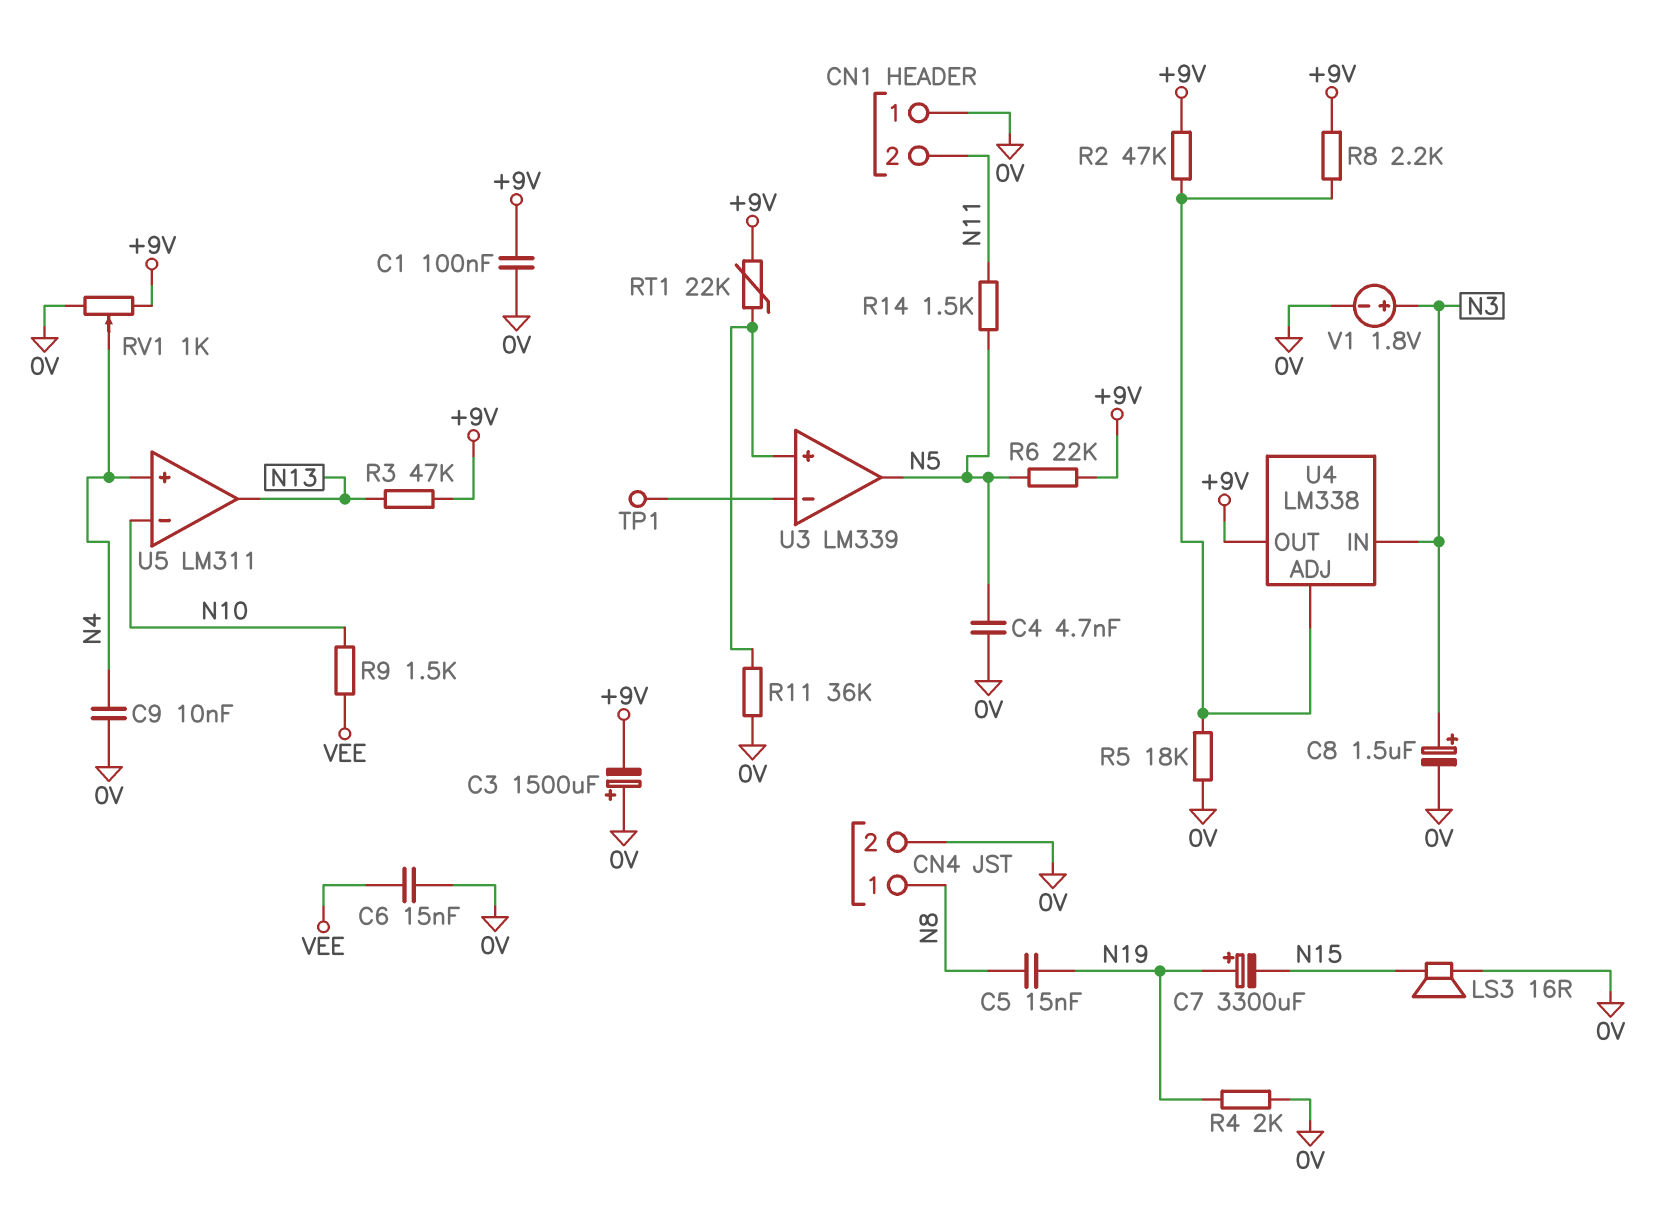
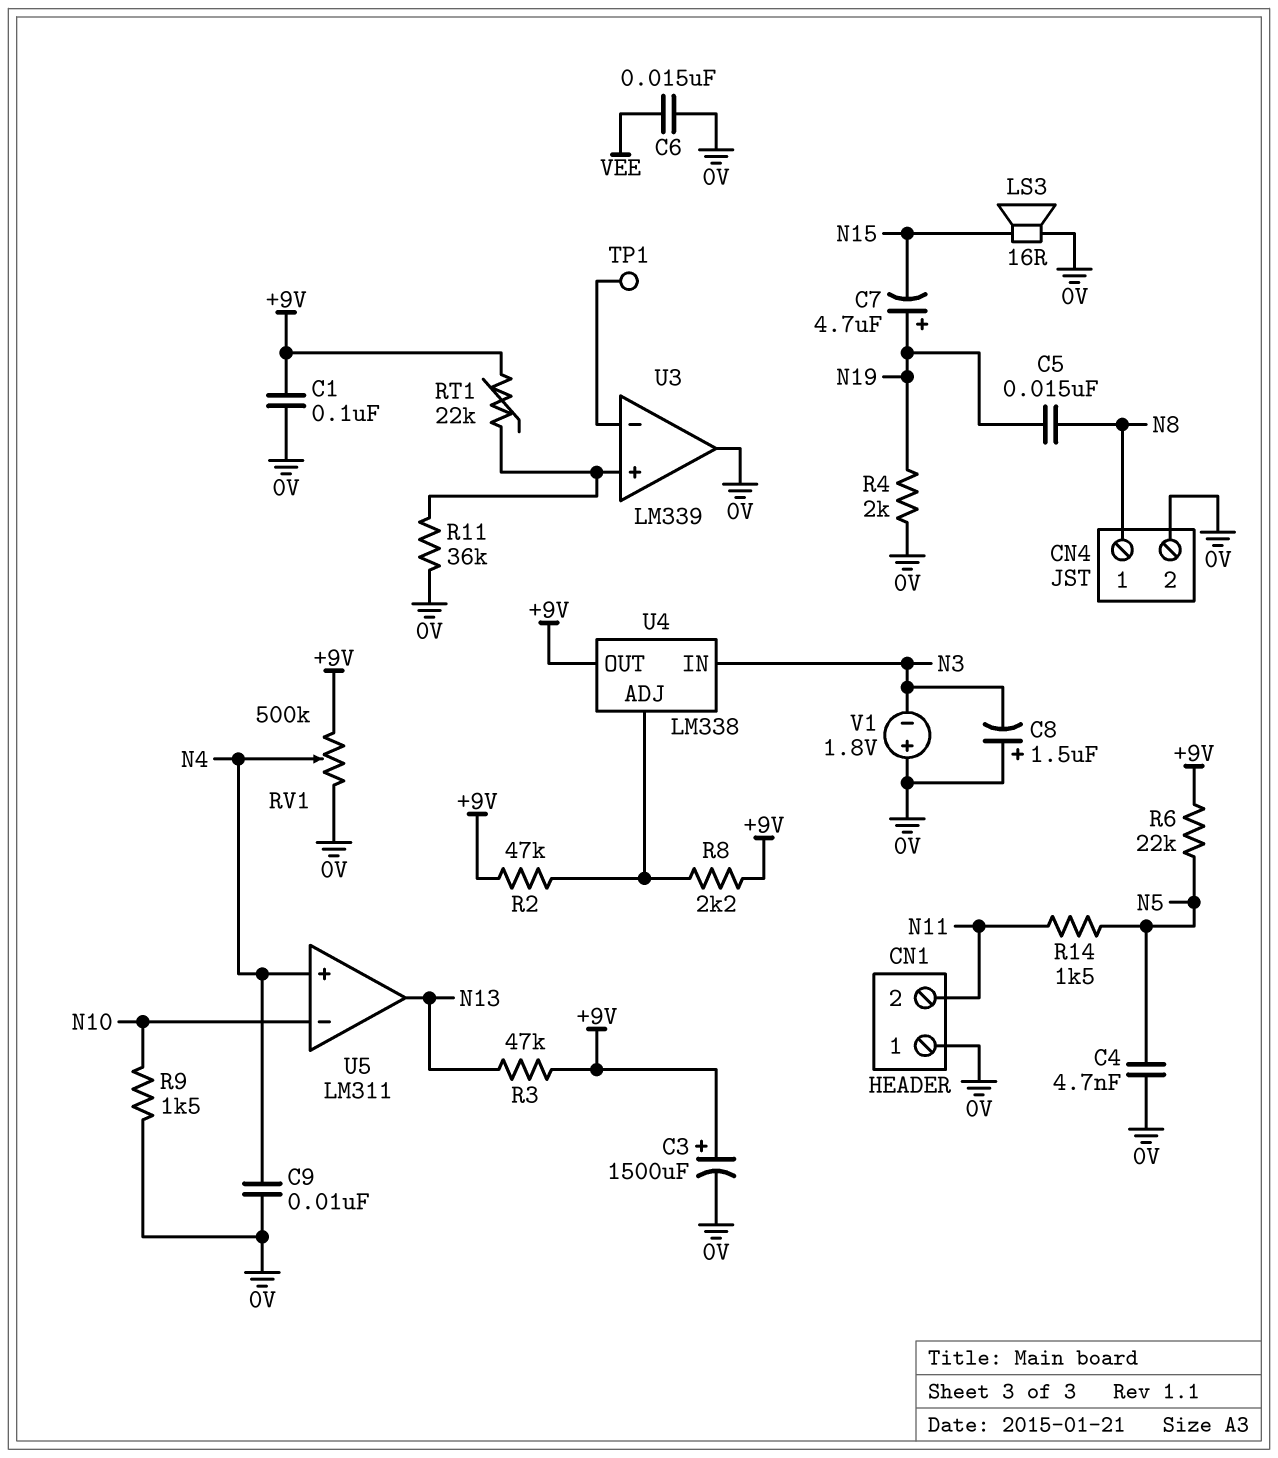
C3: 1500uF (plus 0V, minus +9V) -> 1500uF (plus +9V, minus 0V)
C7: 3300uF (plus N19, minus N15) -> 4.7uF (plus N19, minus N15)
C8: 1.5uF (plus N3, minus 0V) -> 1.5uF (plus 0V, minus N3)
R5: 18k (0V, U4/ADJ) -> none
R9: 1.5k (N10, VEE) -> 1.5k (0V, N10)
RV1: 1k (+9V, 0V, wiper N4) -> 500k (+9V, 0V, wiper N4)
U3 pin out: N5 -> 0V
V1: 1.8V (plus N3, minus 0V) -> 1.8V (plus 0V, minus N3)

